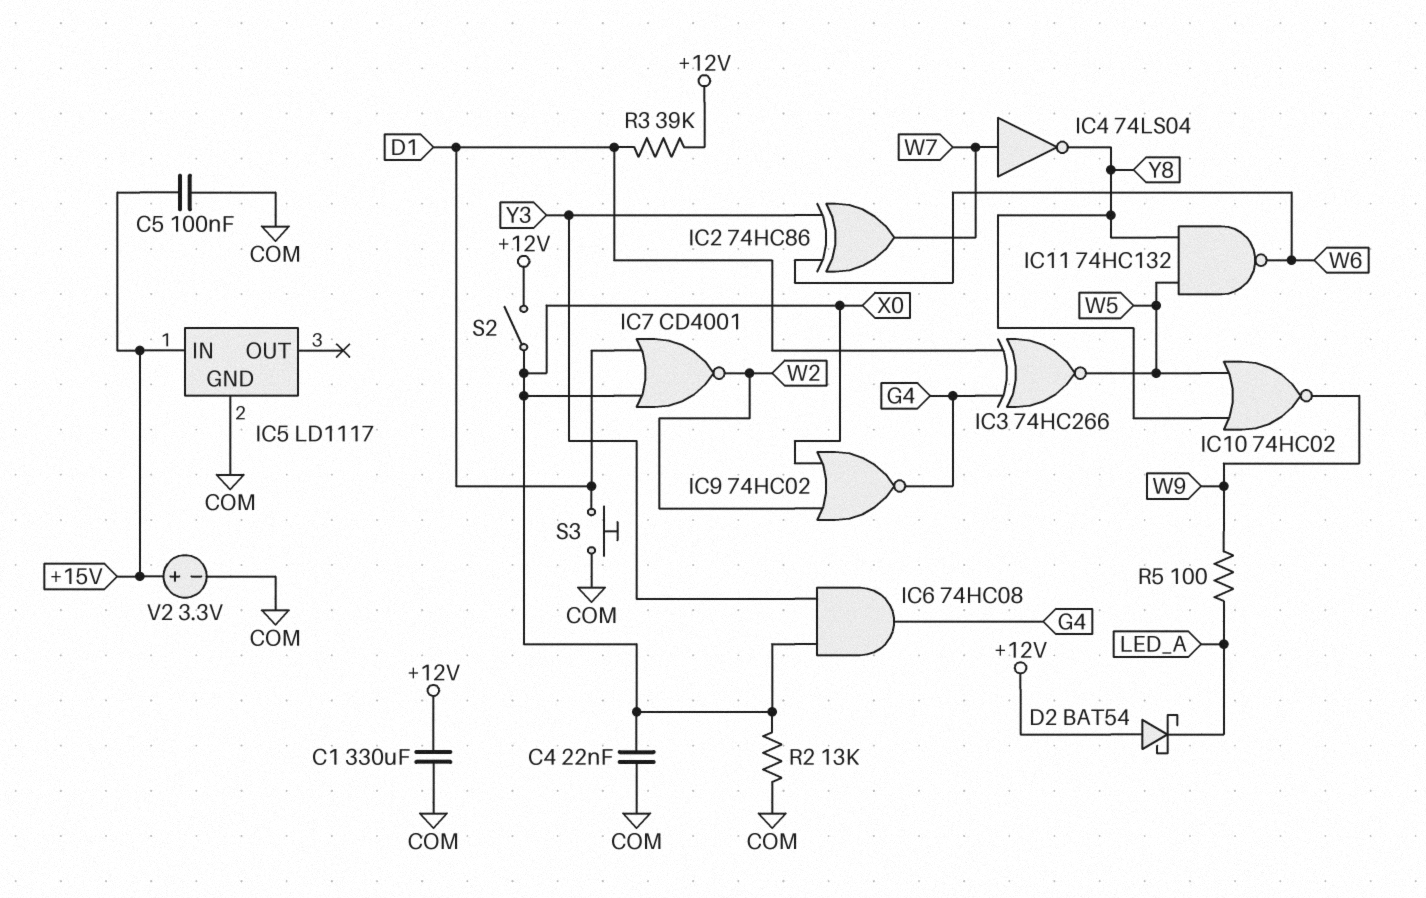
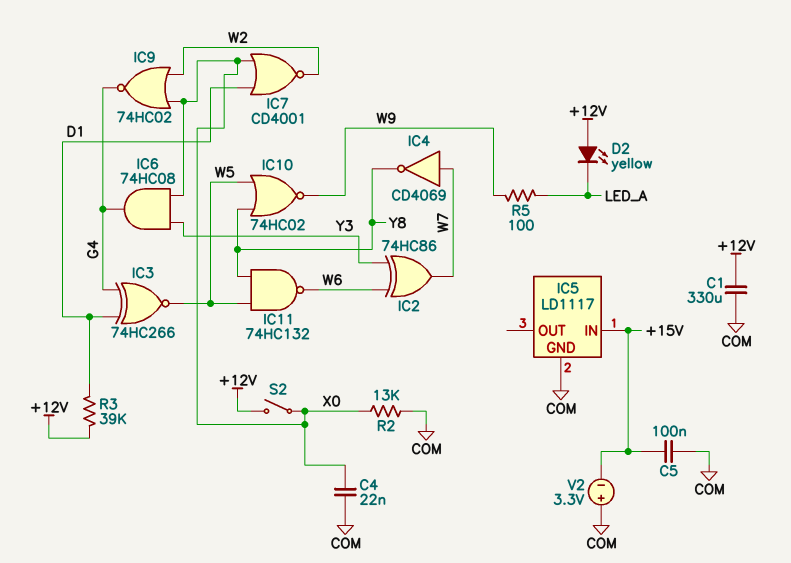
D2: schottky BAT54 (A +12V, K LED_A) -> LED yellow (A +12V, K LED_A)
IC4: NOT 74LS04 (in W7, out Y8) -> NOT CD4069 (in W7, out Y8)
S3: button (COM, D1) -> none
V2: 3.3V (plus +15V, minus COM) -> 3.3V (plus COM, minus +15V)

